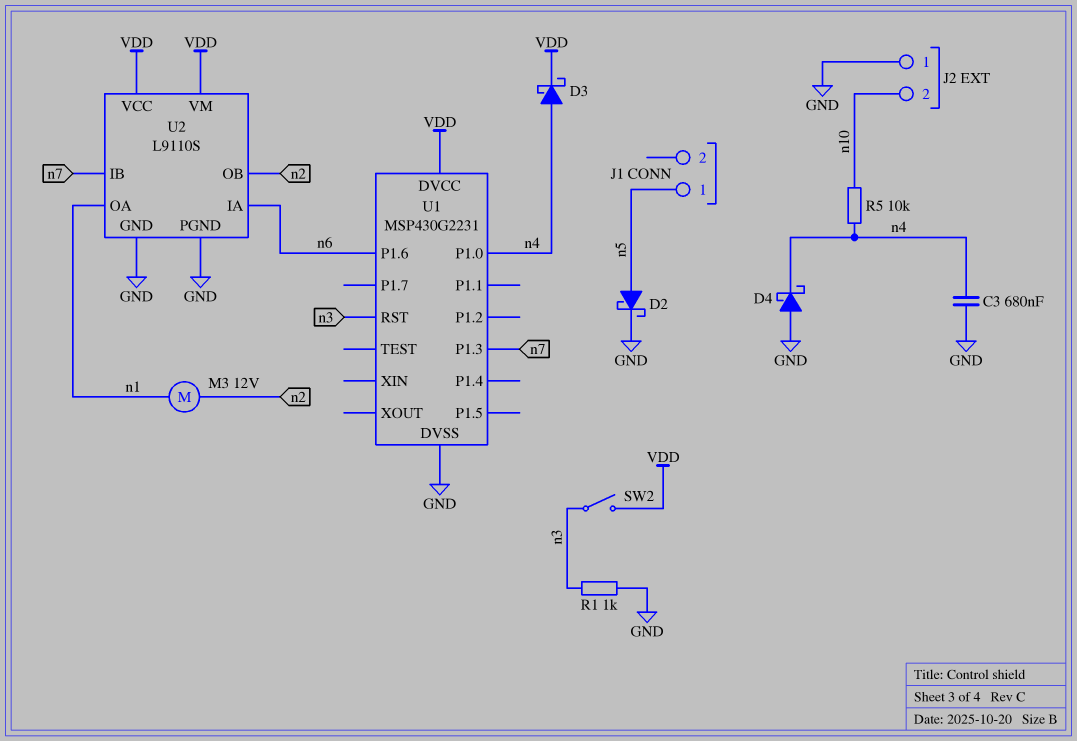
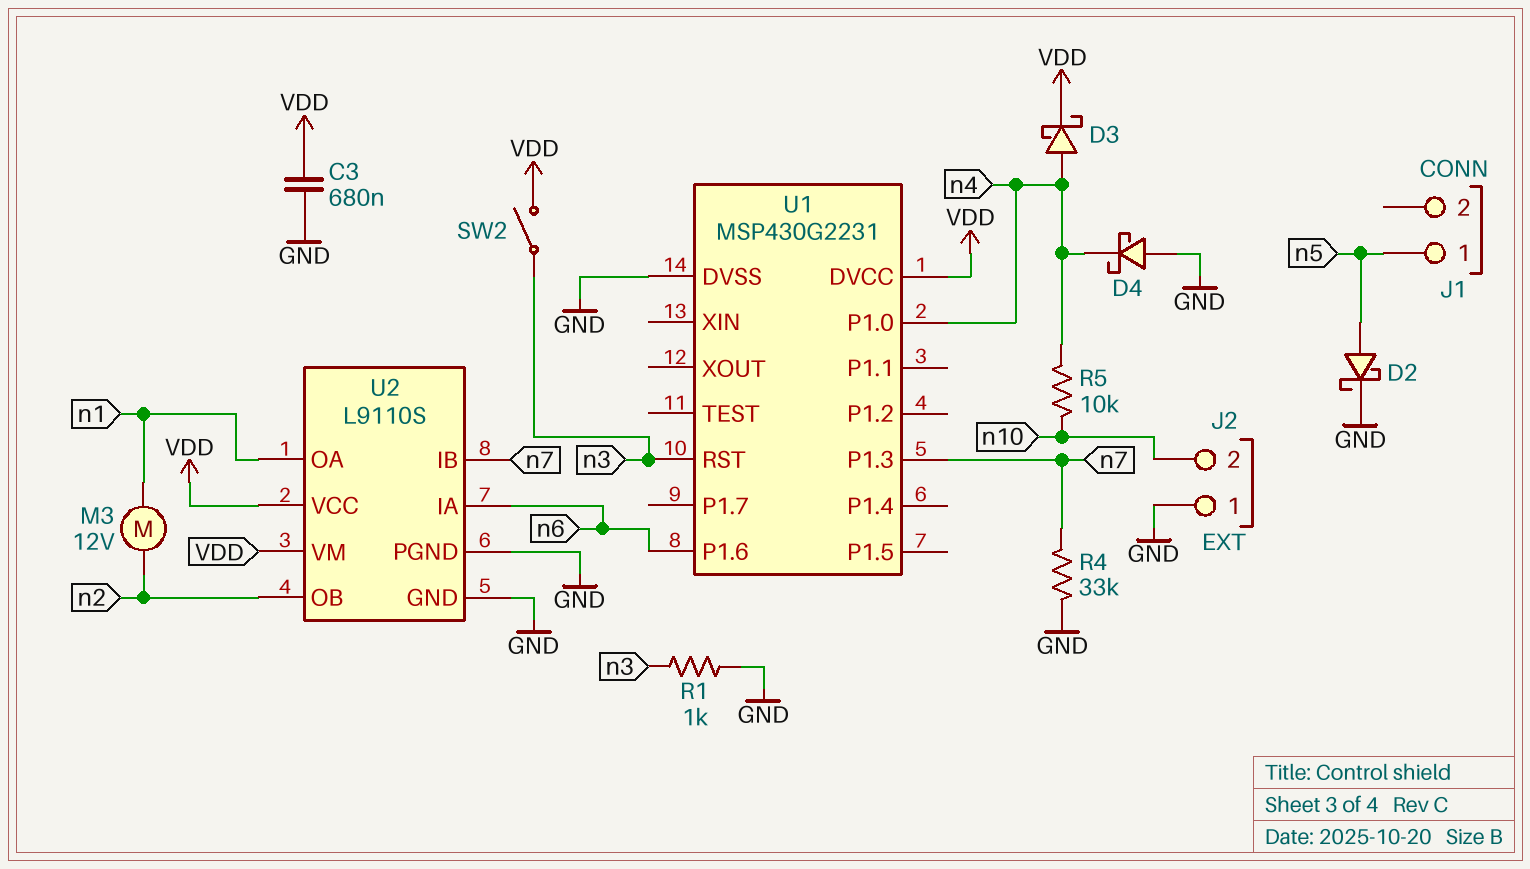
C3: 680nF (GND, n4) -> 680nF (GND, VDD)
R4: none -> 33k (GND, n7)

